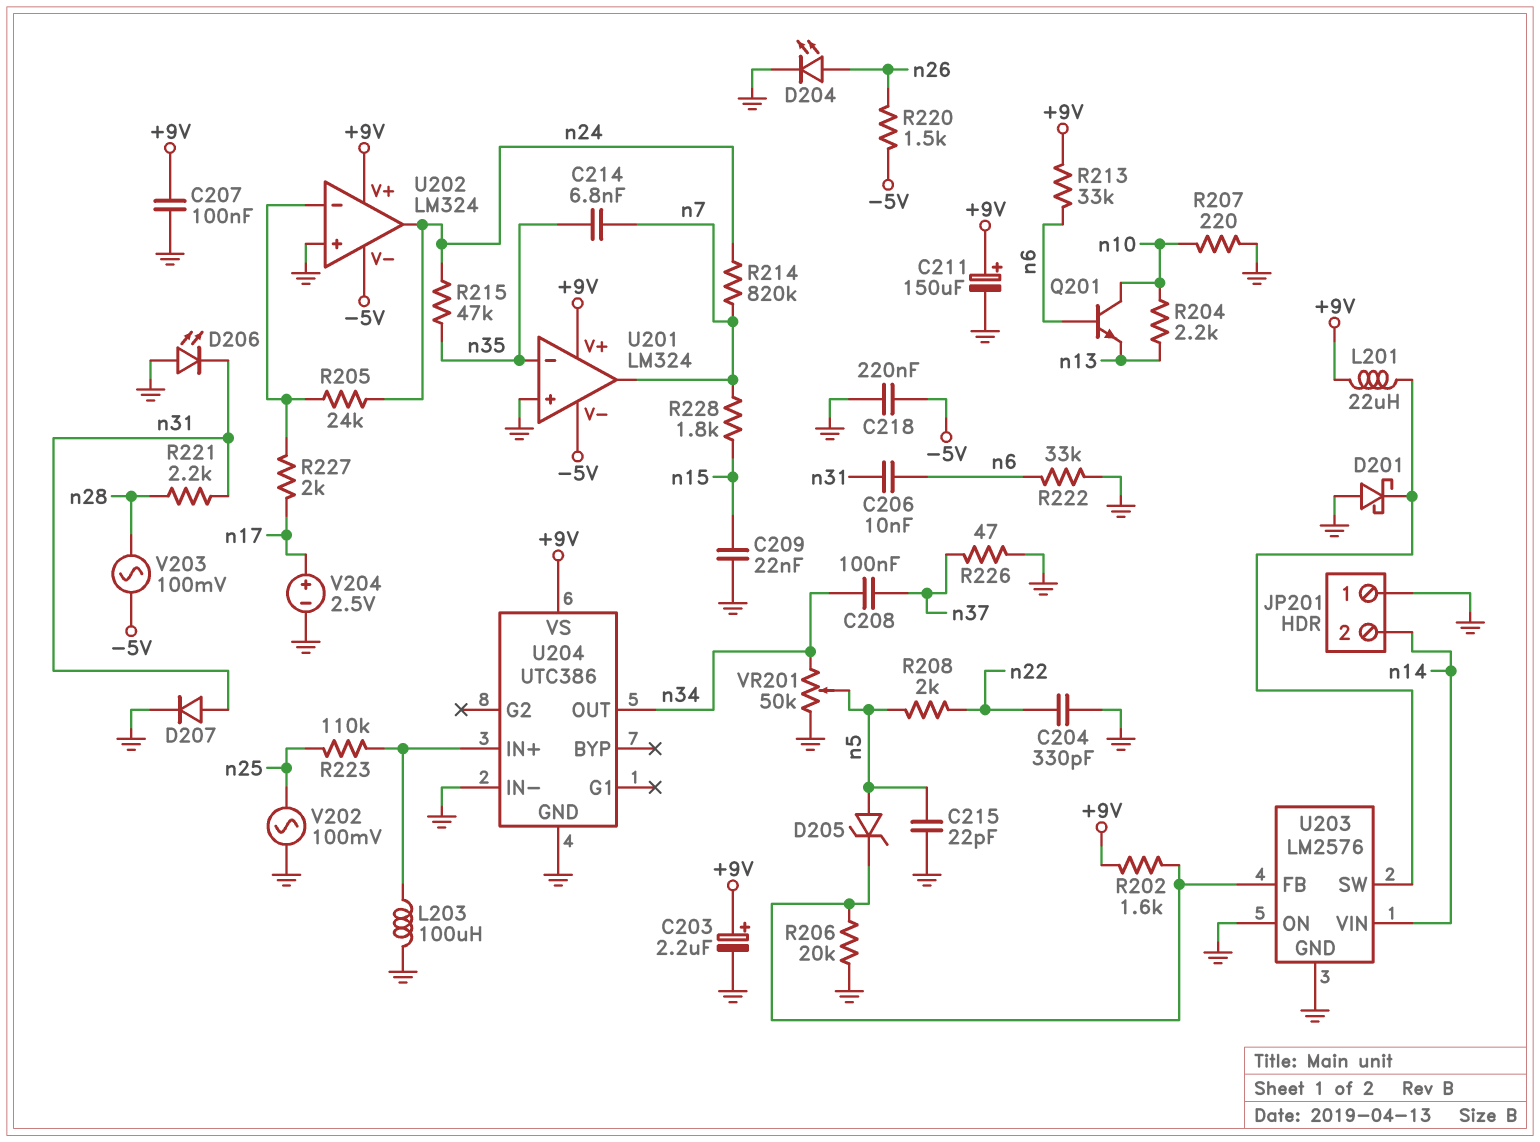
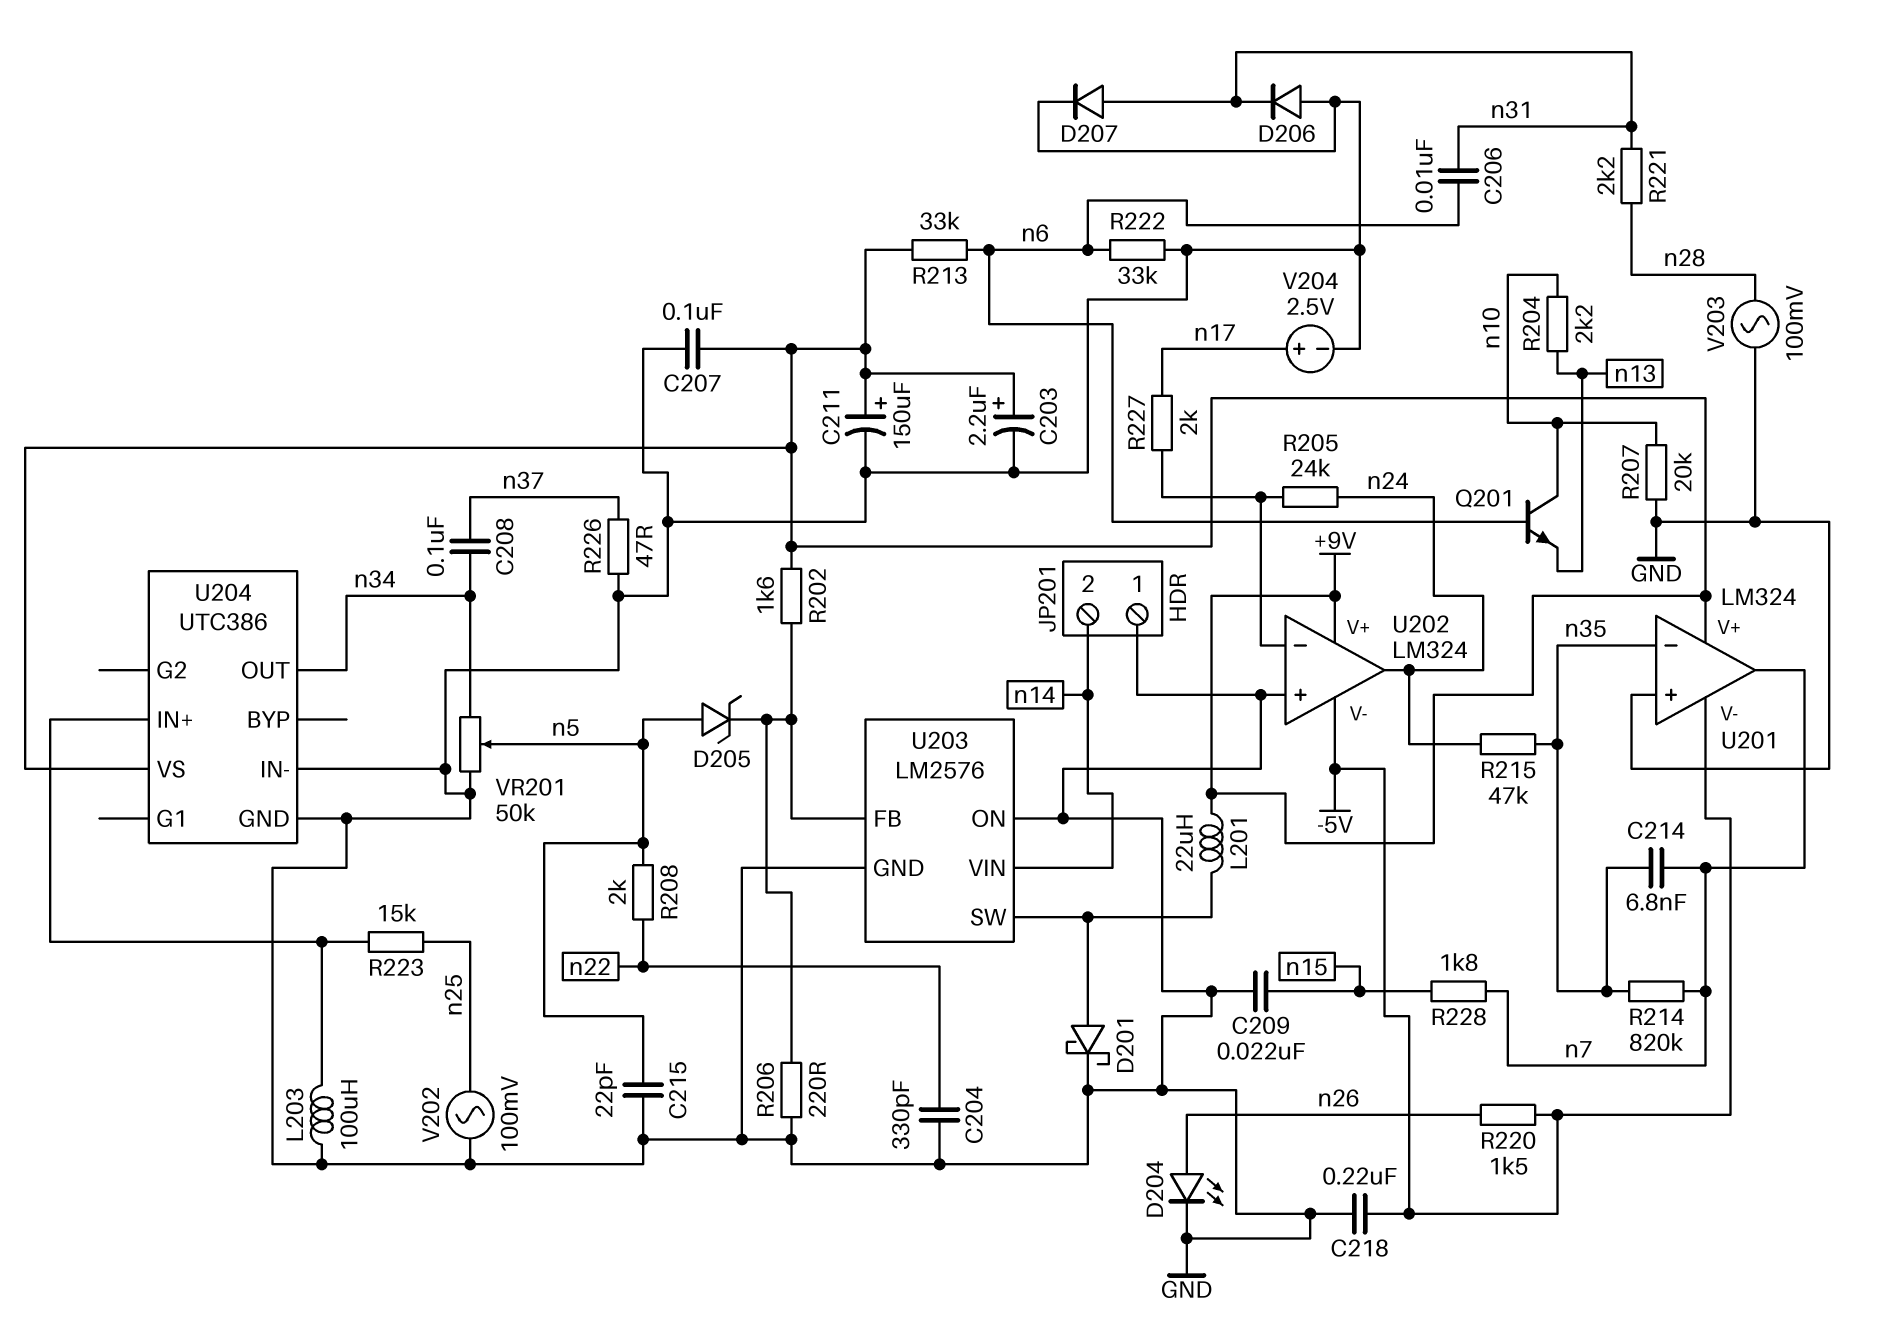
D201: schottky (A GND, K U203/SW) -> schottky (A U203/SW, K GND)
D206: LED (A GND, K n31) -> diode (A GND, K n31)
R206: 20k (GND, U203/FB) -> 220 (GND, U203/FB)
R207: 220 (GND, n10) -> 20k (GND, n10)
R214: 820k (n7, n24) -> 820k (n7, n35)
R223: 110k (U204/IN+, n25) -> 15k (U204/IN+, n25)
V203: AC 100mV (-5V, n28) -> AC 100mV (GND, n28)

